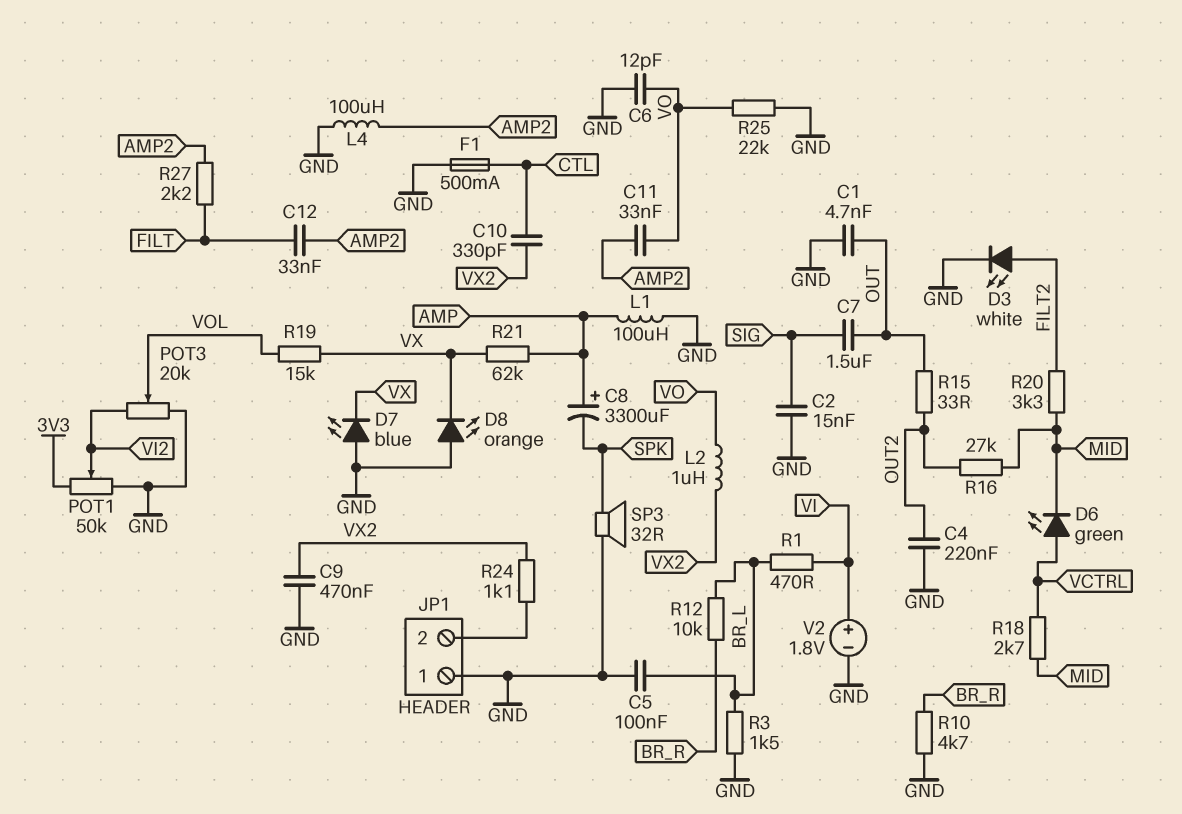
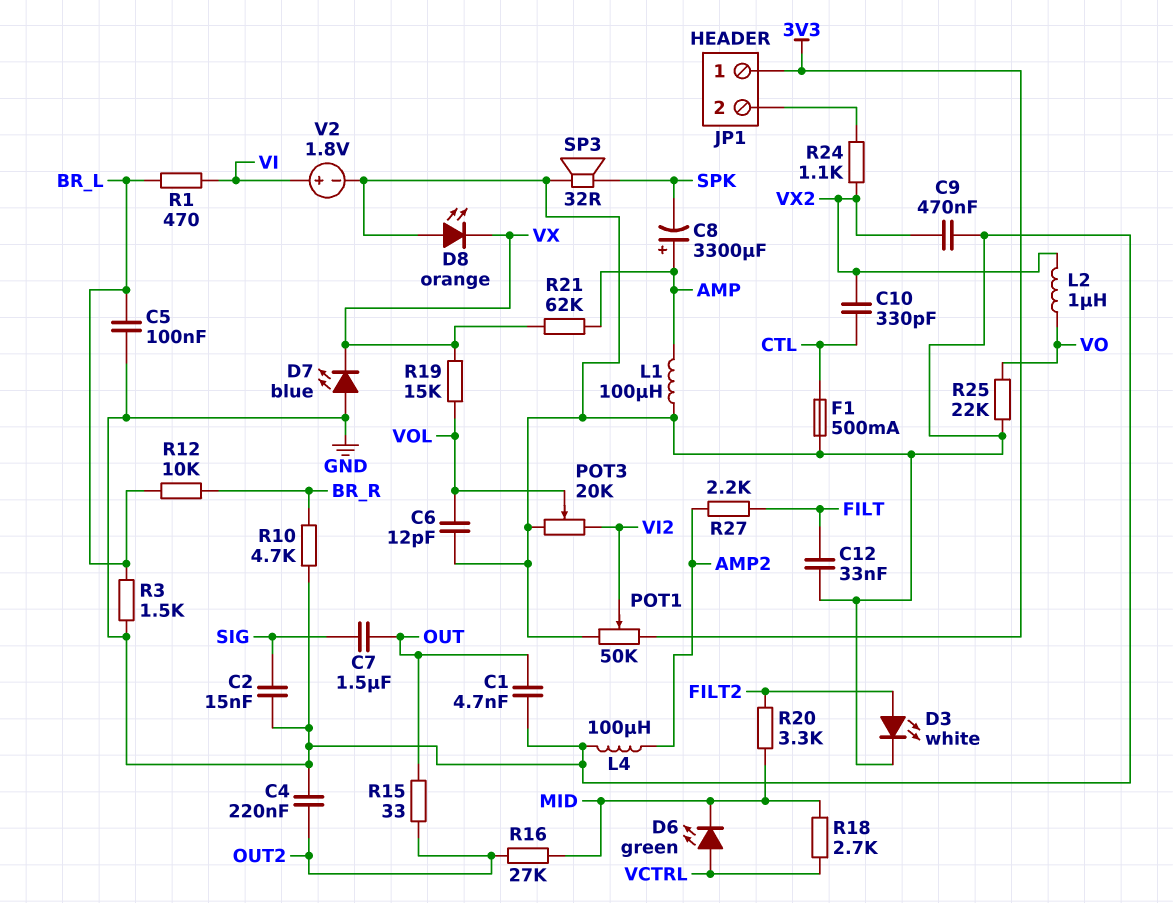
C6: 12pF (GND, VO) -> 12pF (GND, VOL)
C11: 33nF (AMP2, VO) -> none
C12: 33nF (AMP2, FILT) -> 33nF (FILT, GND)
JP1 pin 1: GND -> 3V3

